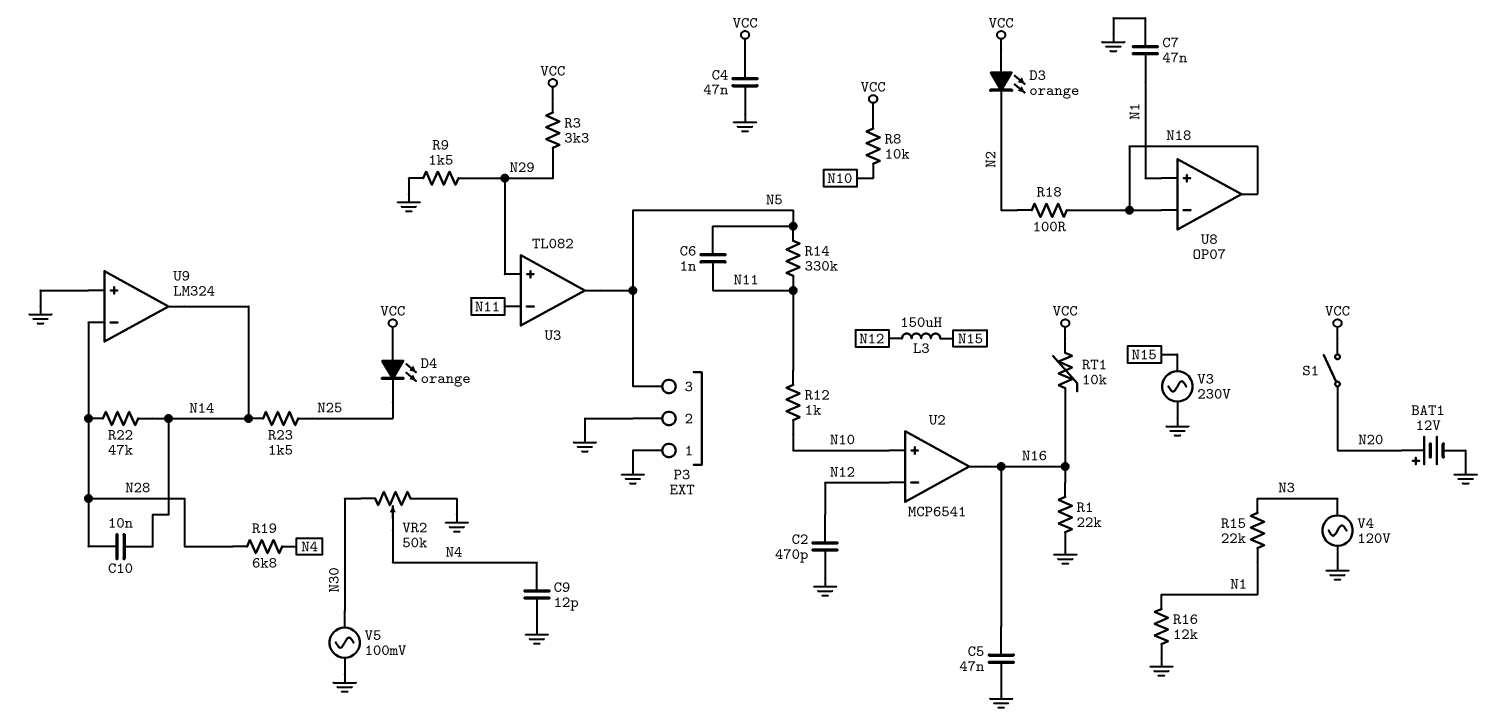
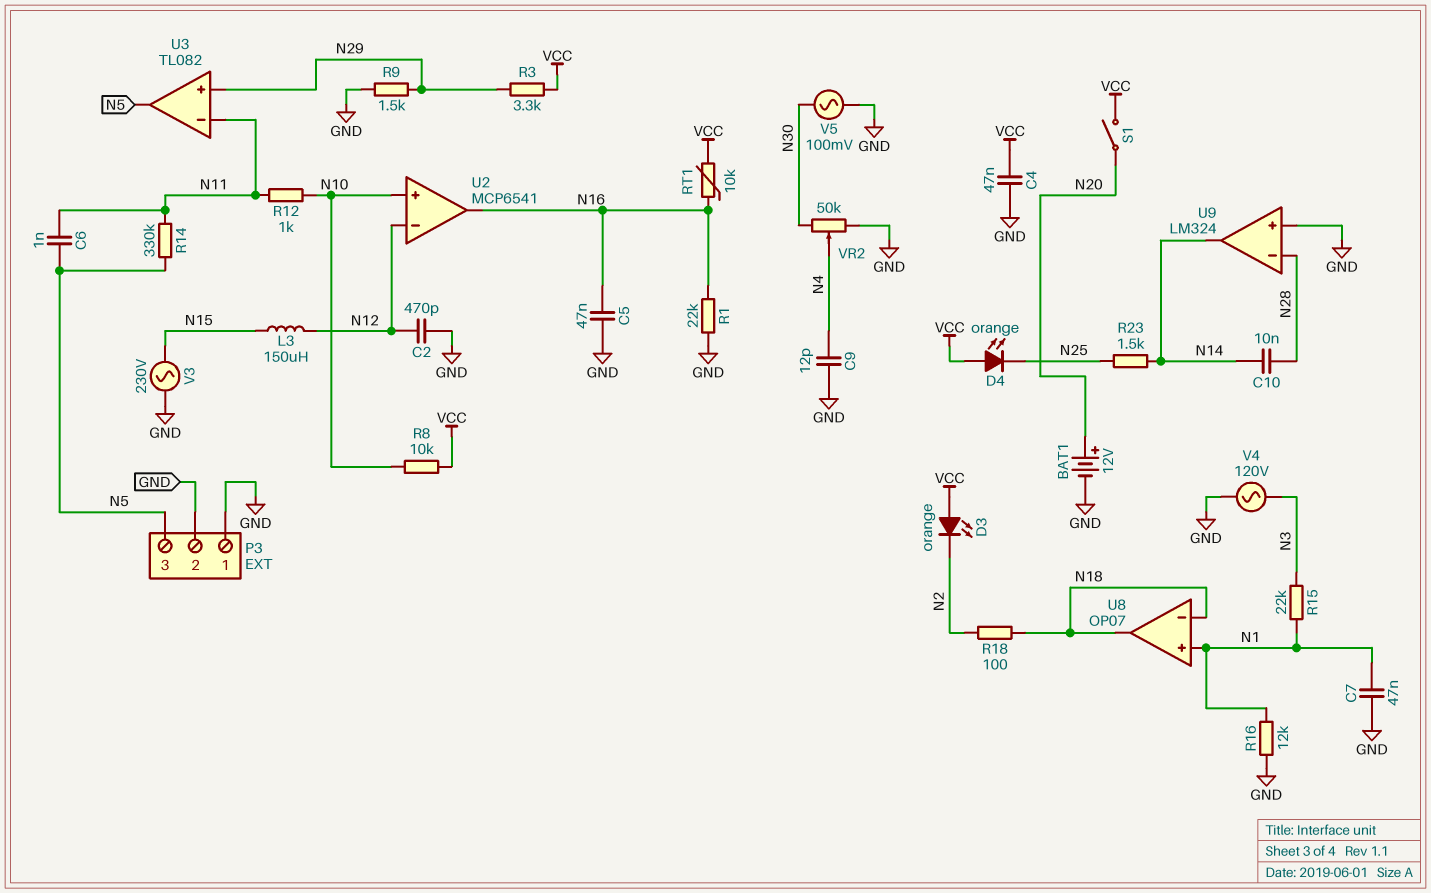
R19: 6.8k (N4, N28) -> none
R22: 47k (N14, N28) -> none

